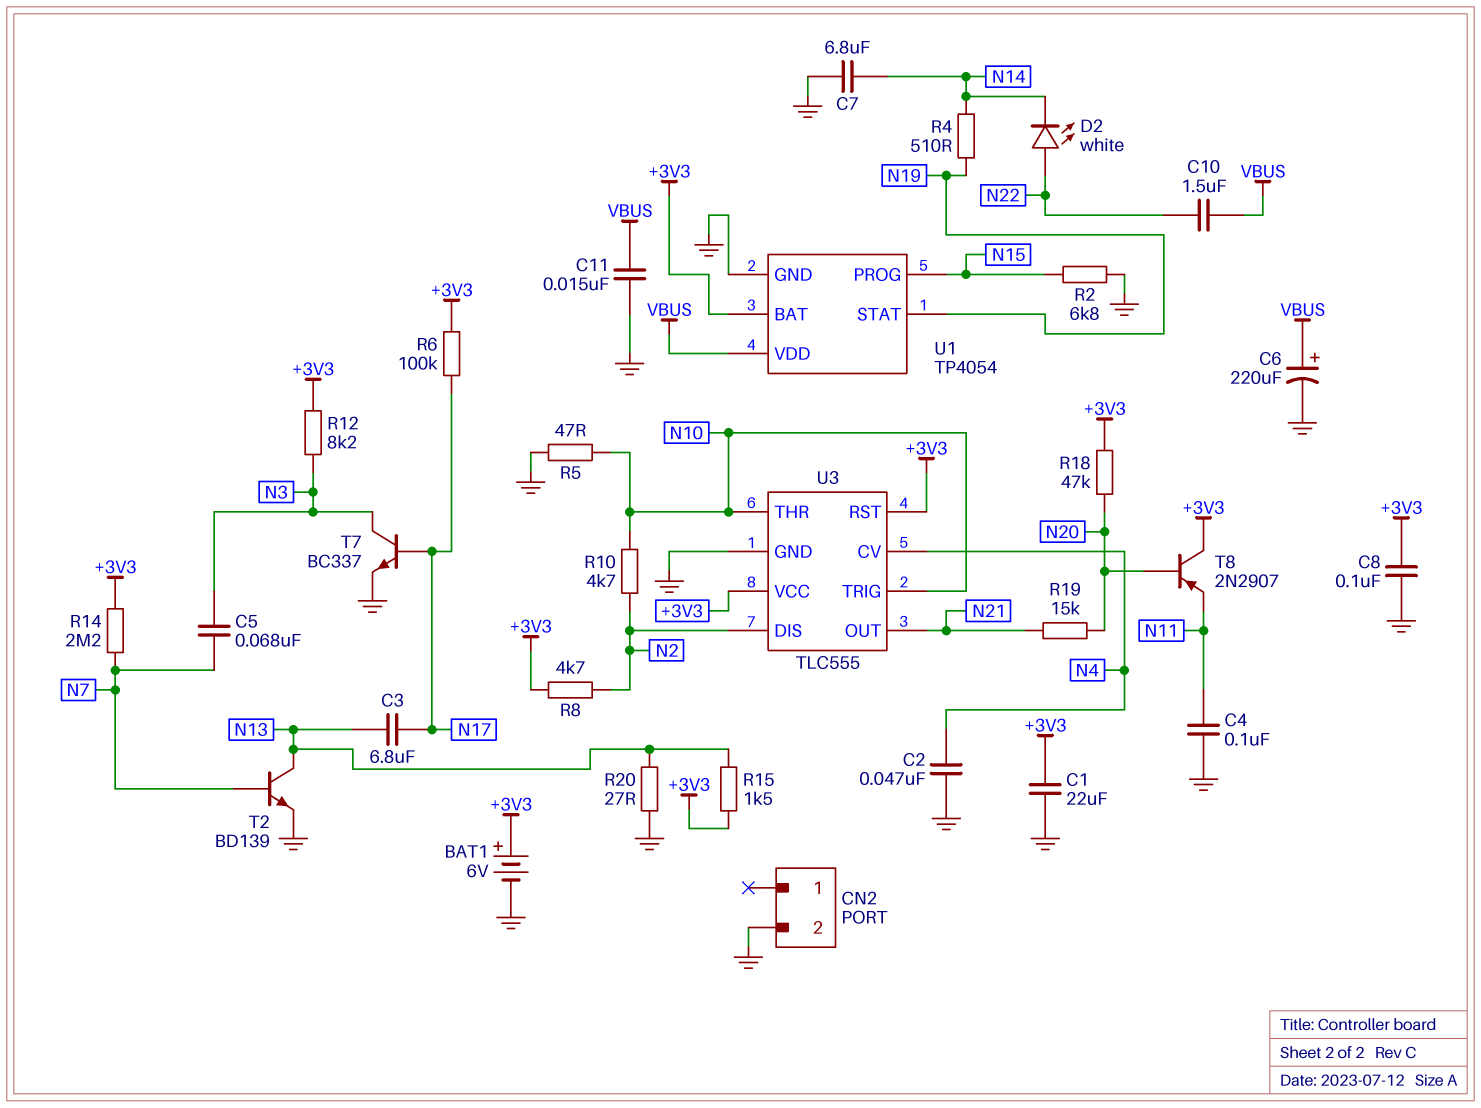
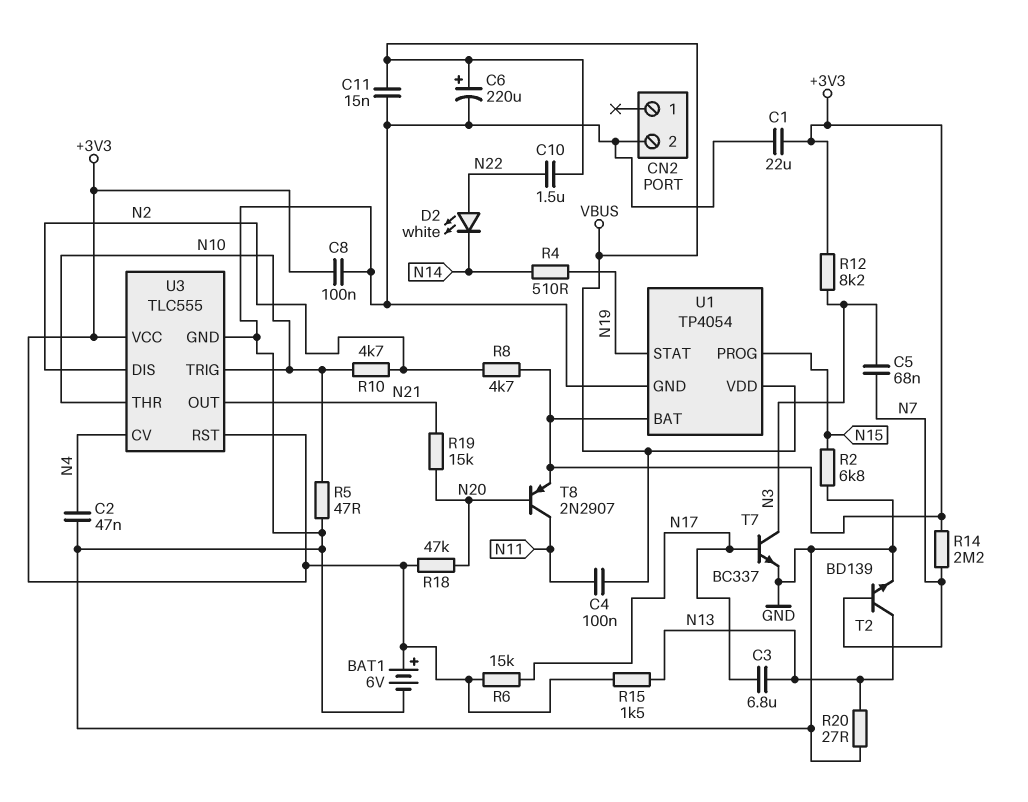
C4: 100nF (GND, N11) -> 100nF (N11, VBUS)
C7: 6.8uF (GND, N14) -> none
R6: 100k (+3V3, N17) -> 15k (+3V3, N17)
T8: PNP 2N2907 (B N20, C +3V3, E N11) -> PNP 2N2907 (B N20, C N11, E +3V3)

